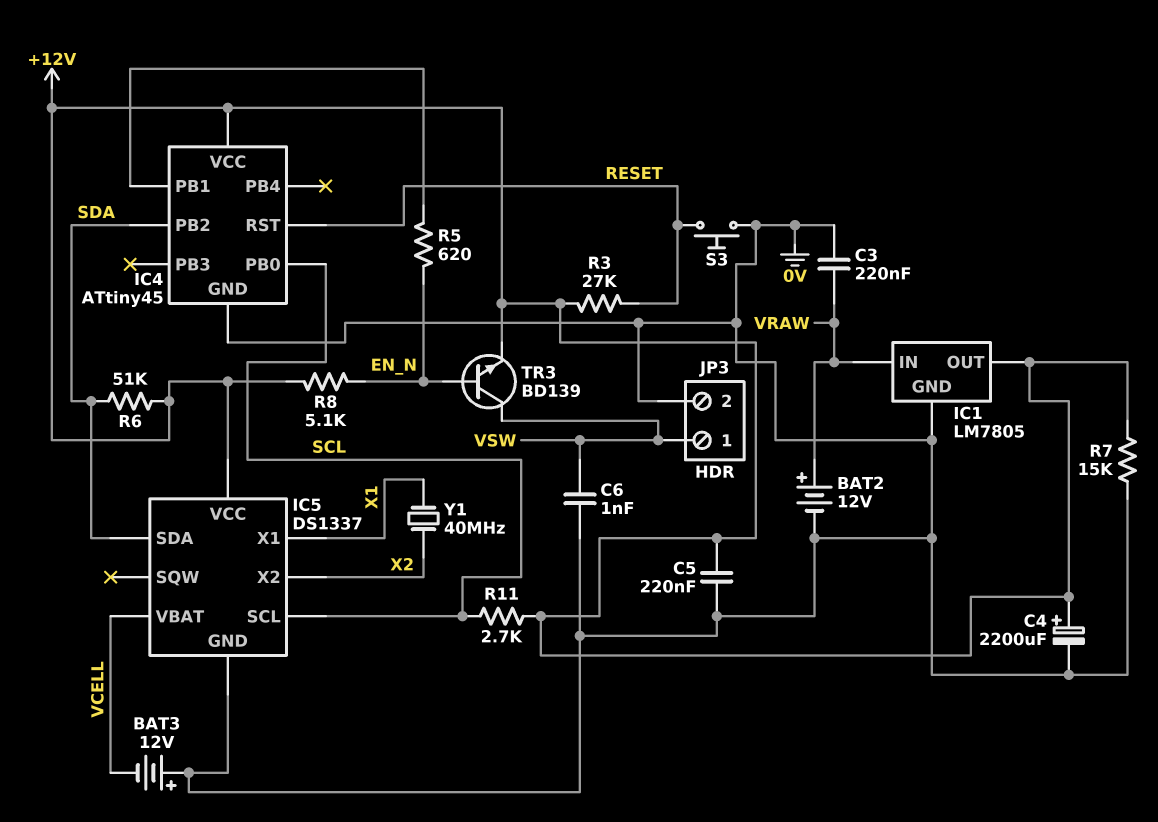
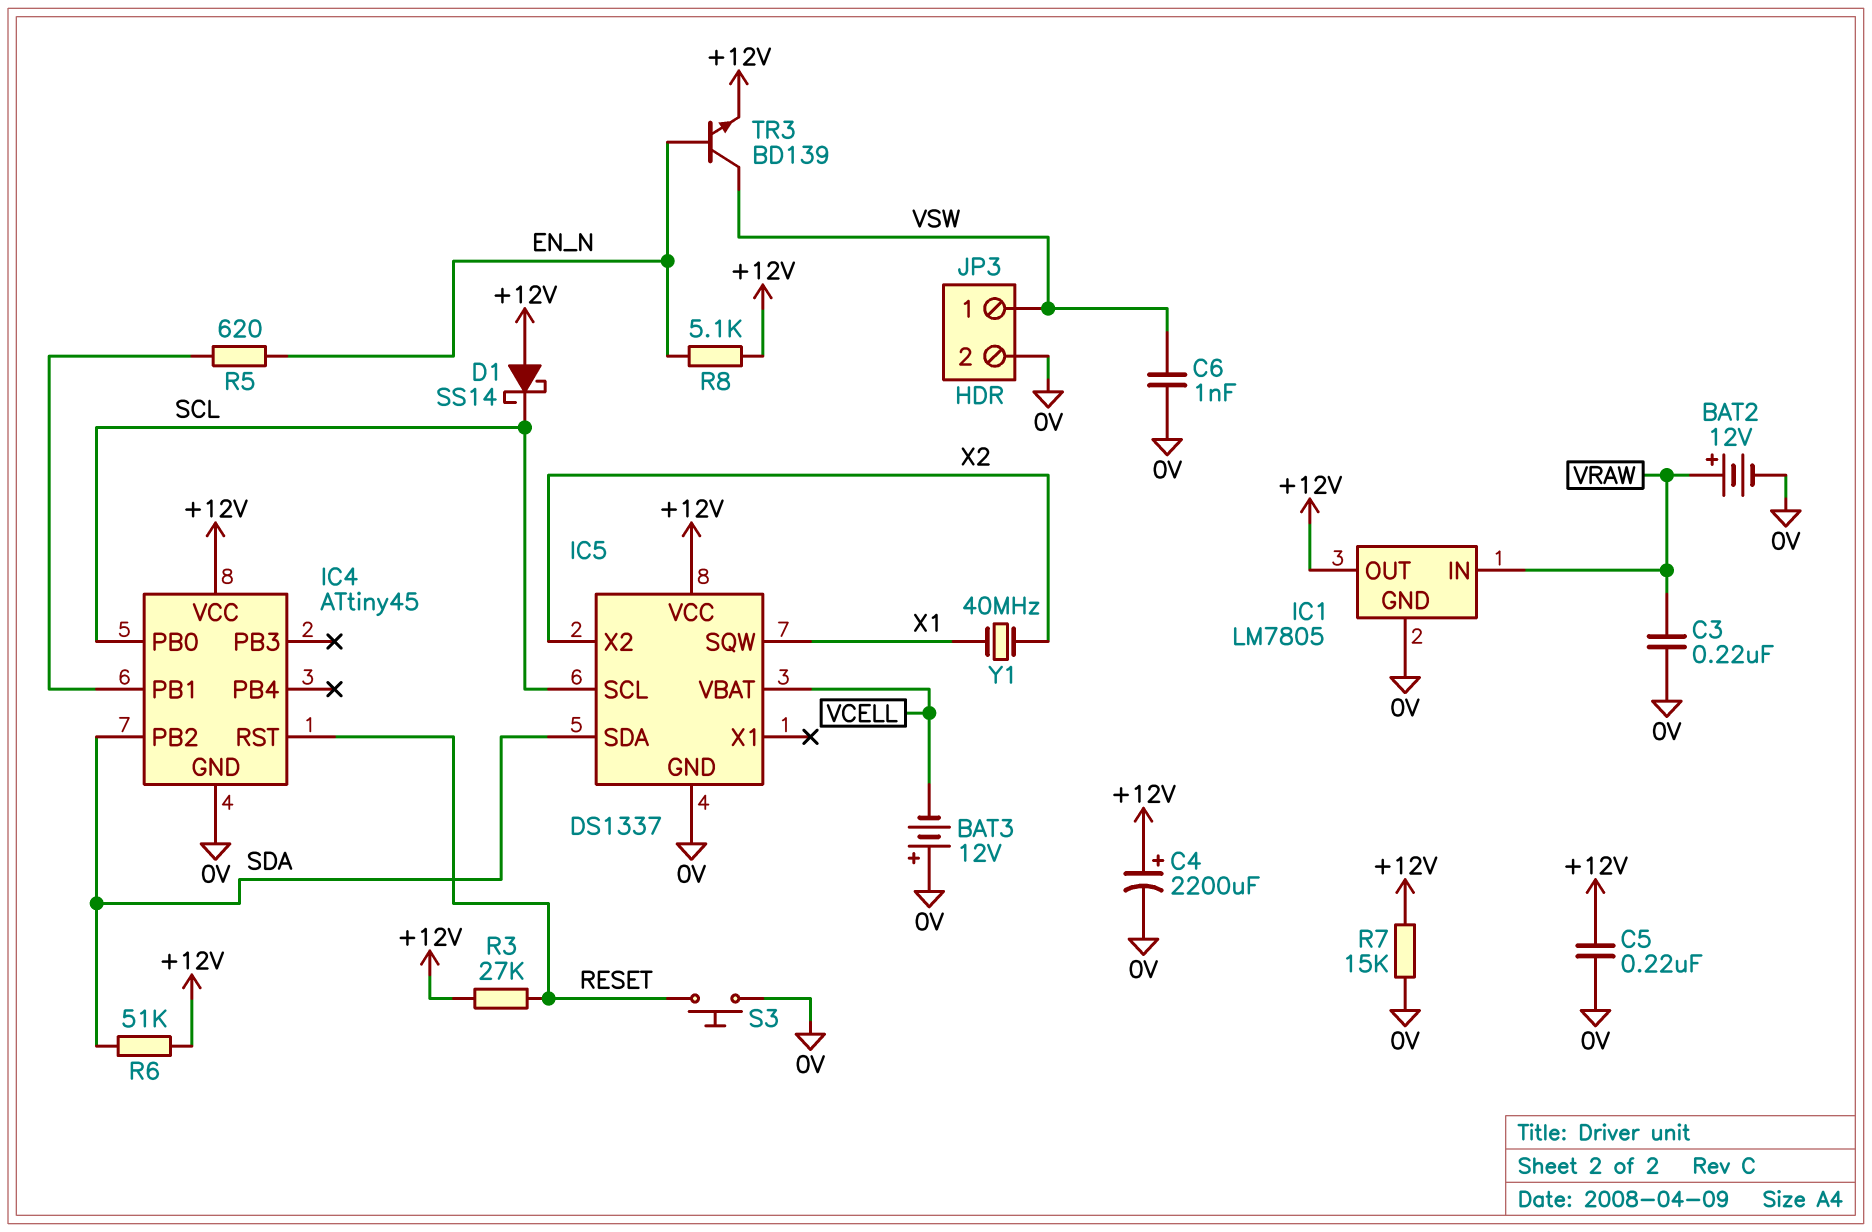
D1: none -> schottky SS14 (A +12V, K SCL)
IC5 pin SQW: none -> X1
IC5 pin X1: X1 -> none
R11: 2.7k (+12V, SCL) -> none

